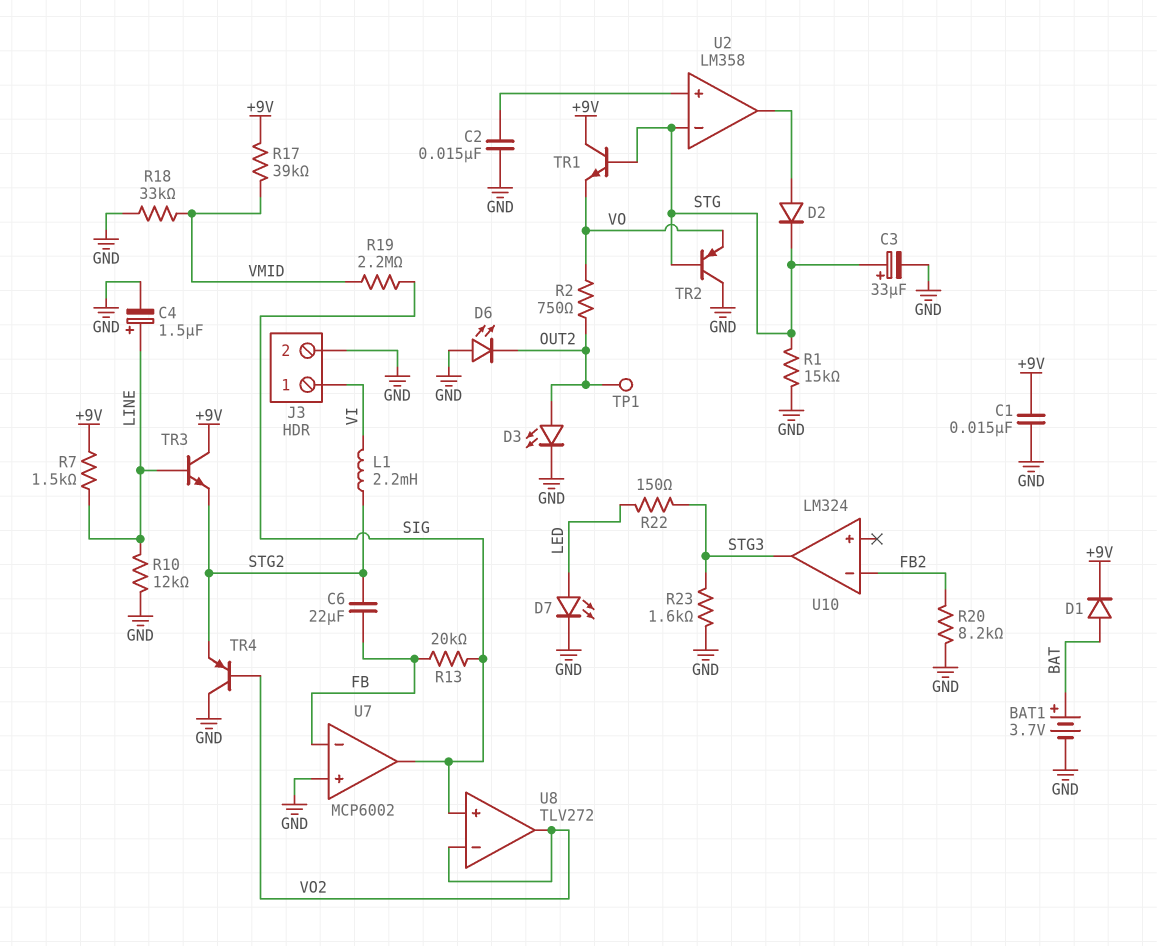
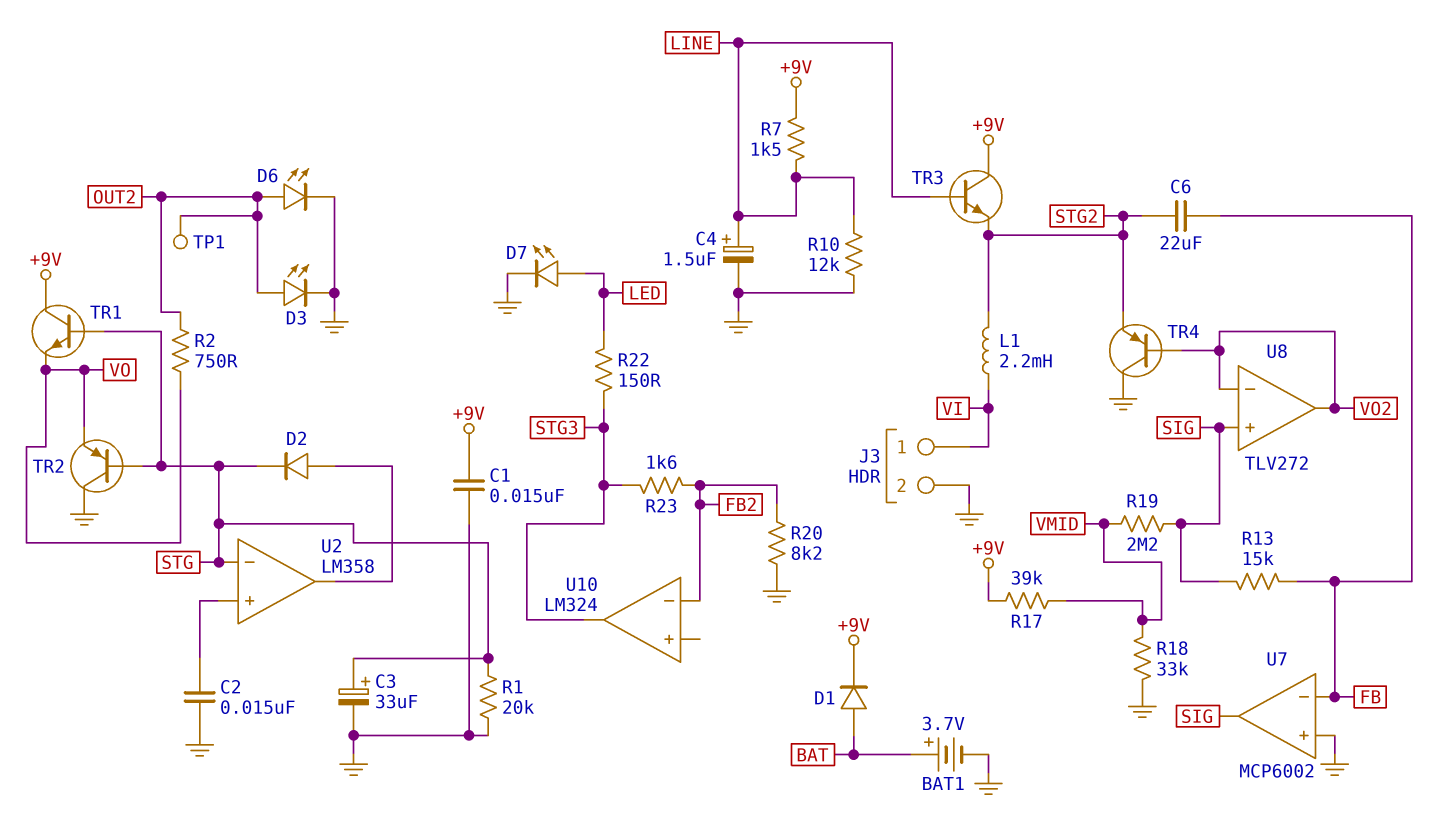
D6: LED (A GND, K OUT2) -> LED (A OUT2, K GND)
R1: 15k (GND, STG) -> 20k (GND, STG)
R13: 20k (FB, SIG) -> 15k (FB, SIG)
R23: 1.6k (GND, STG3) -> 1.6k (FB2, STG3)

